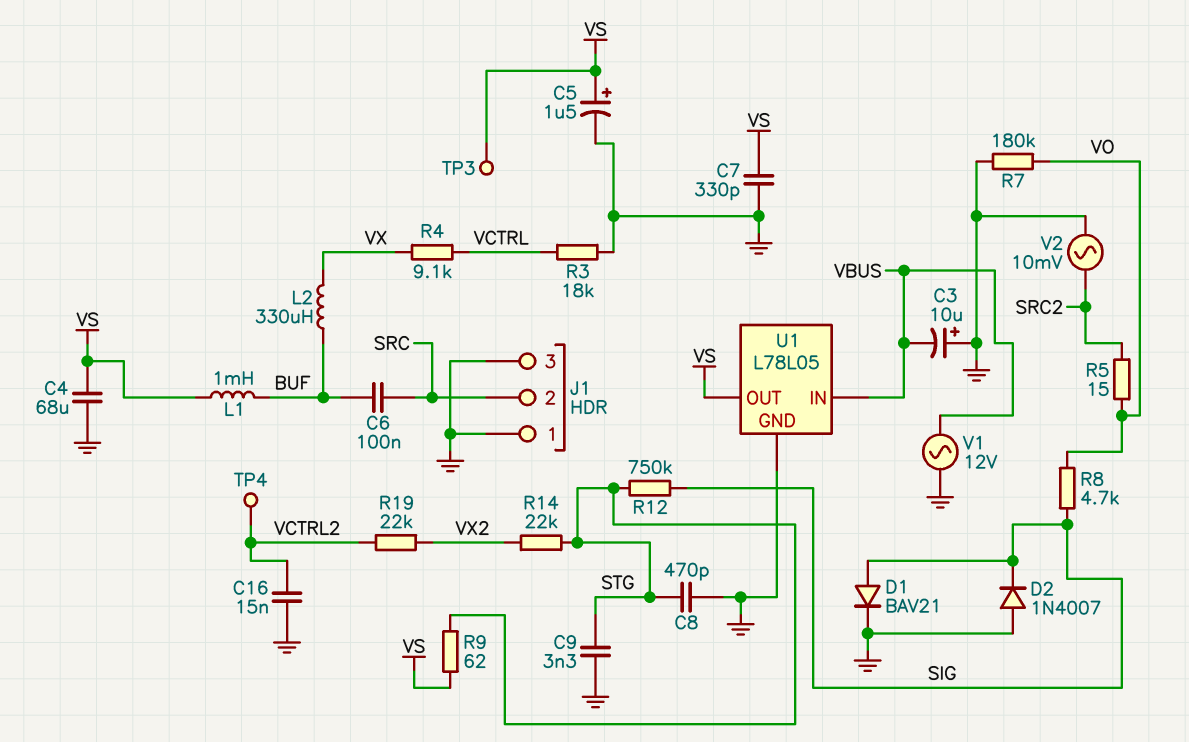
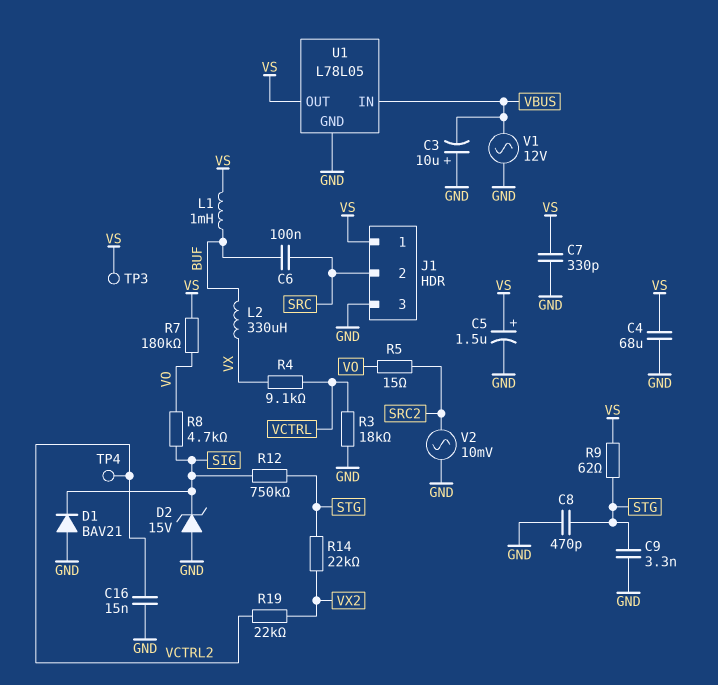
D1: diode BAV21 (A SIG, K GND) -> diode BAV21 (A GND, K SIG)
D2: diode 1N4007 (A GND, K SIG) -> zener 15V (A GND, K SIG)
J1 pin 1: GND -> VS
R7: 180k (GND, VO) -> 180k (VO, VS)

